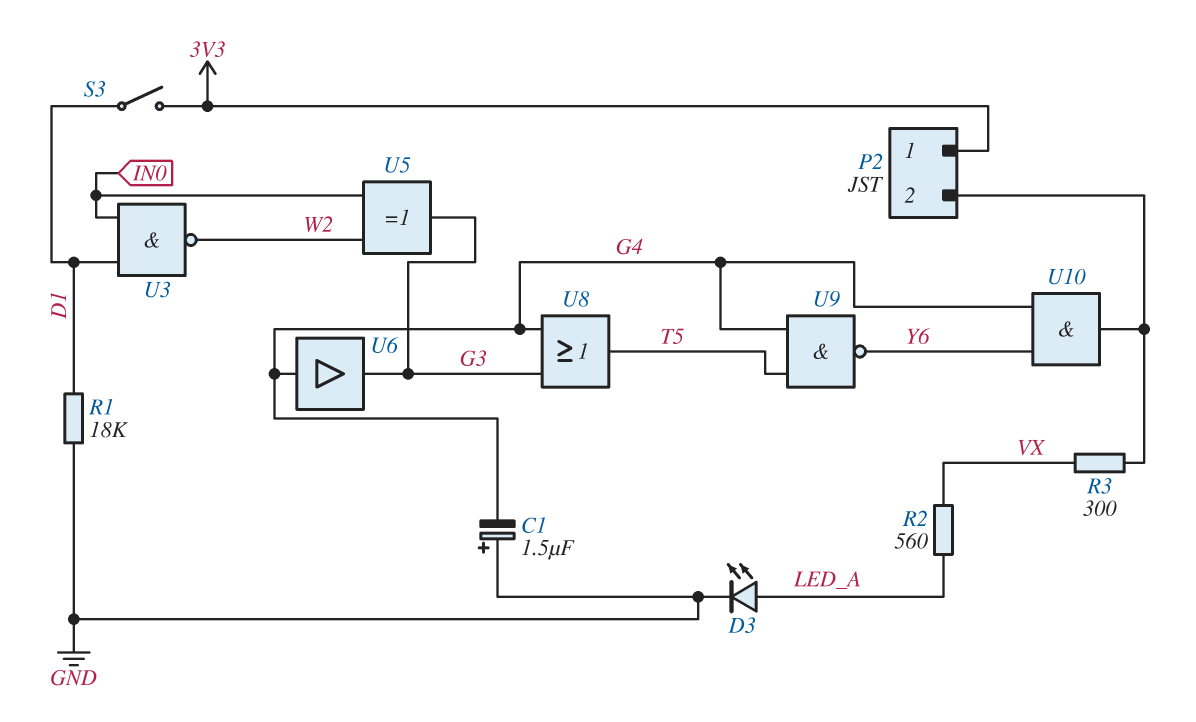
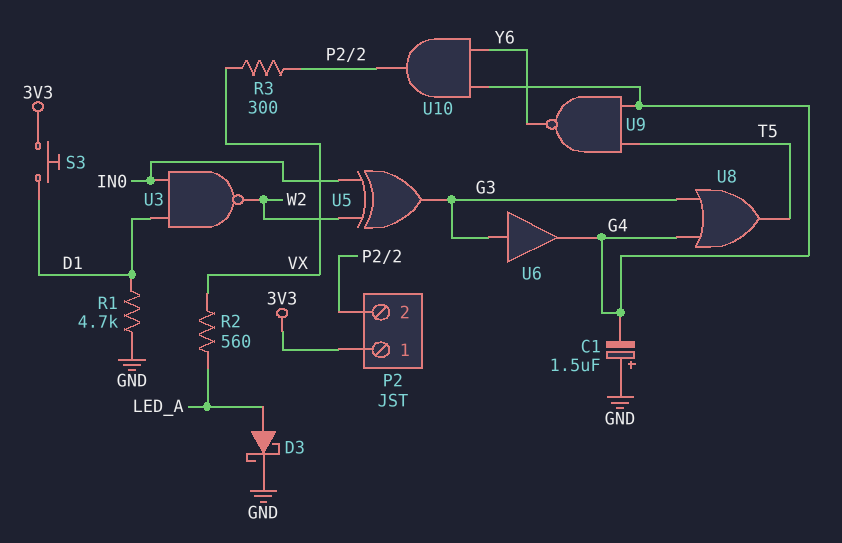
D3: LED (A LED_A, K GND) -> schottky (A LED_A, K GND)
R1: 18k (D1, GND) -> 4.7k (D1, GND)
S3: switch (3V3, D1) -> button (3V3, D1)
U6: buffer (in G4, out G3) -> buffer (in G3, out G4)

